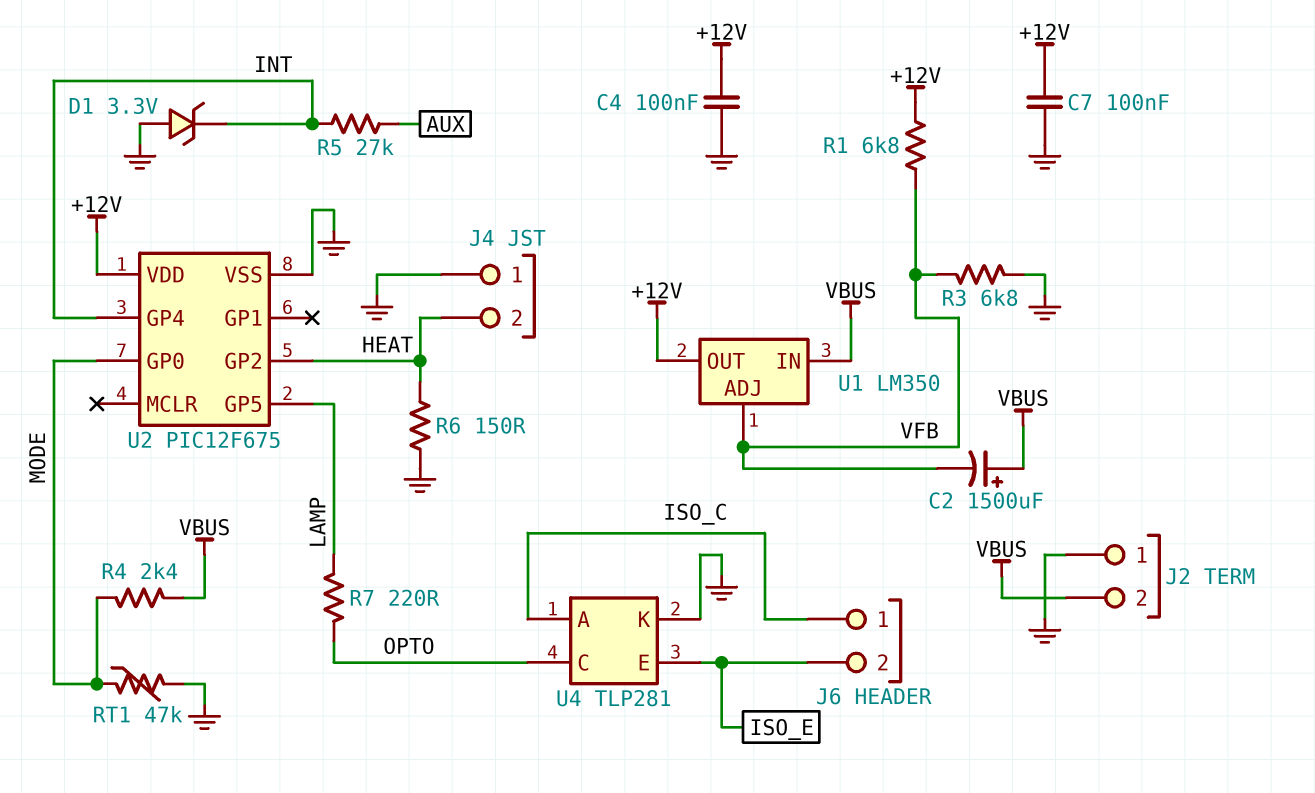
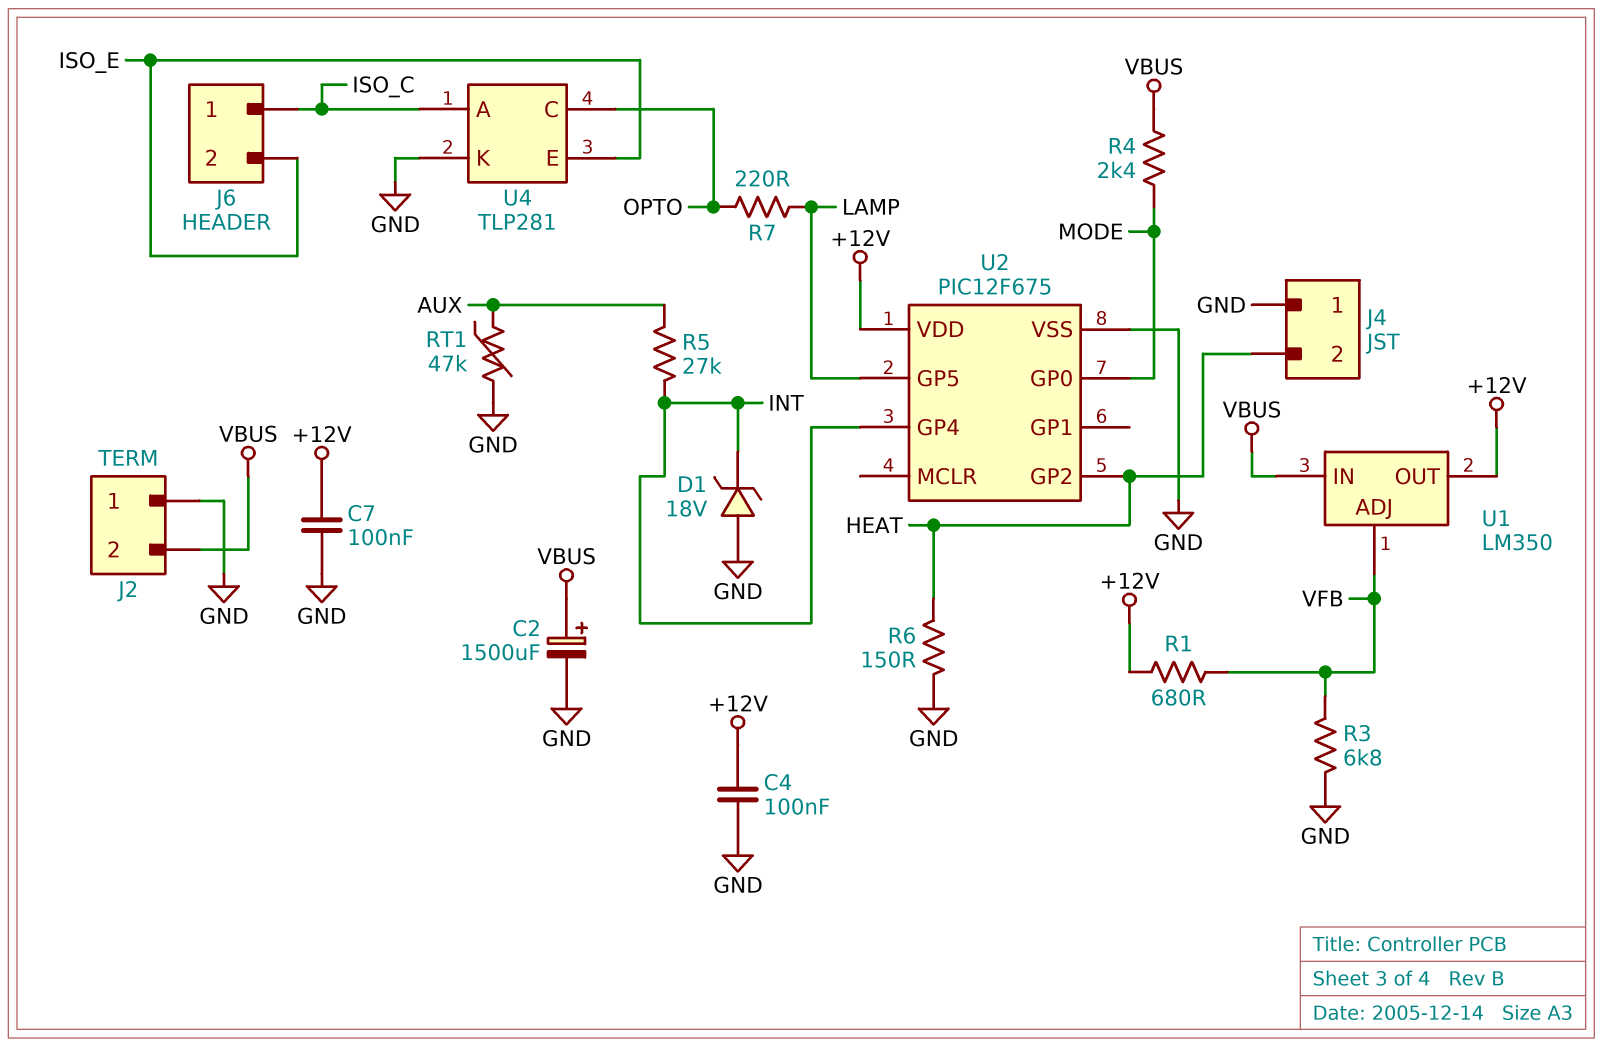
C2: 1500uF (plus VBUS, minus VFB) -> 1500uF (plus VBUS, minus GND)
D1: zener 3.3V (A GND, K INT) -> zener 18V (A GND, K INT)
R1: 6.8k (+12V, VFB) -> 680 (+12V, VFB)
RT1: 47k (GND, MODE) -> 47k (AUX, GND)

